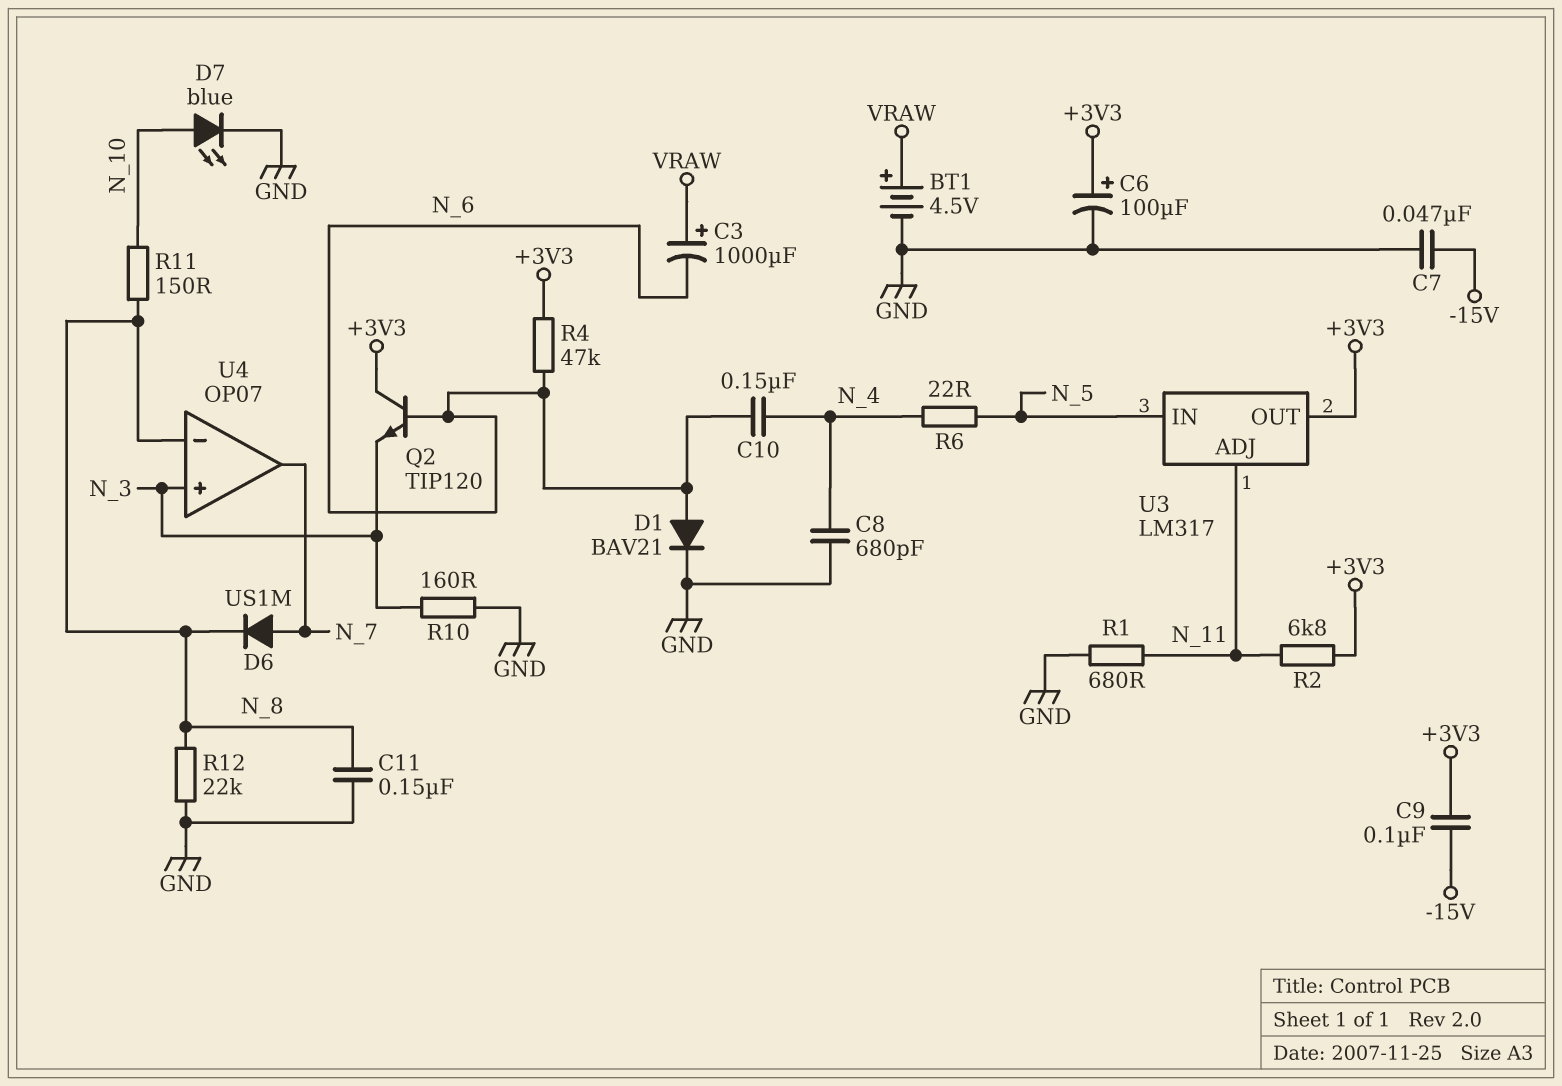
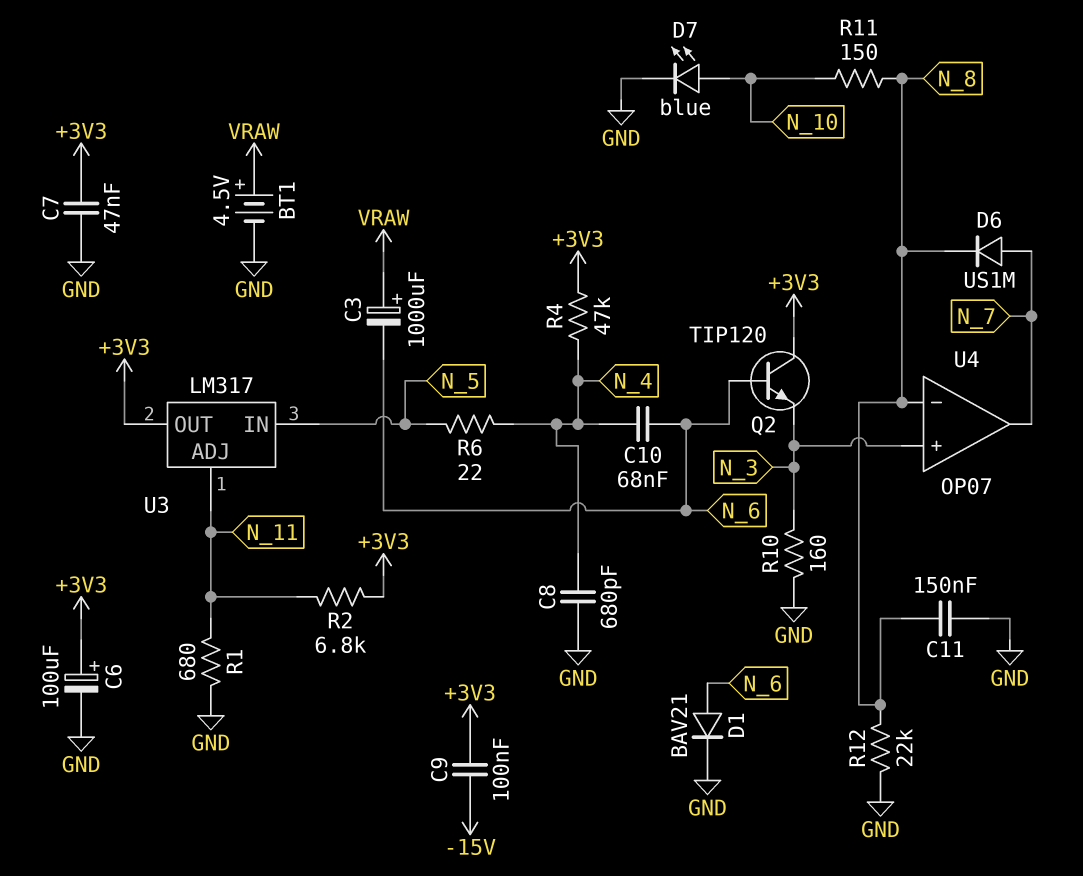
C7: 47nF (-15V, GND) -> 47nF (+3V3, GND)
C10: 150nF (N_4, N_6) -> 68nF (N_4, N_6)
R4: 47k (+3V3, N_6) -> 47k (+3V3, N_4)

